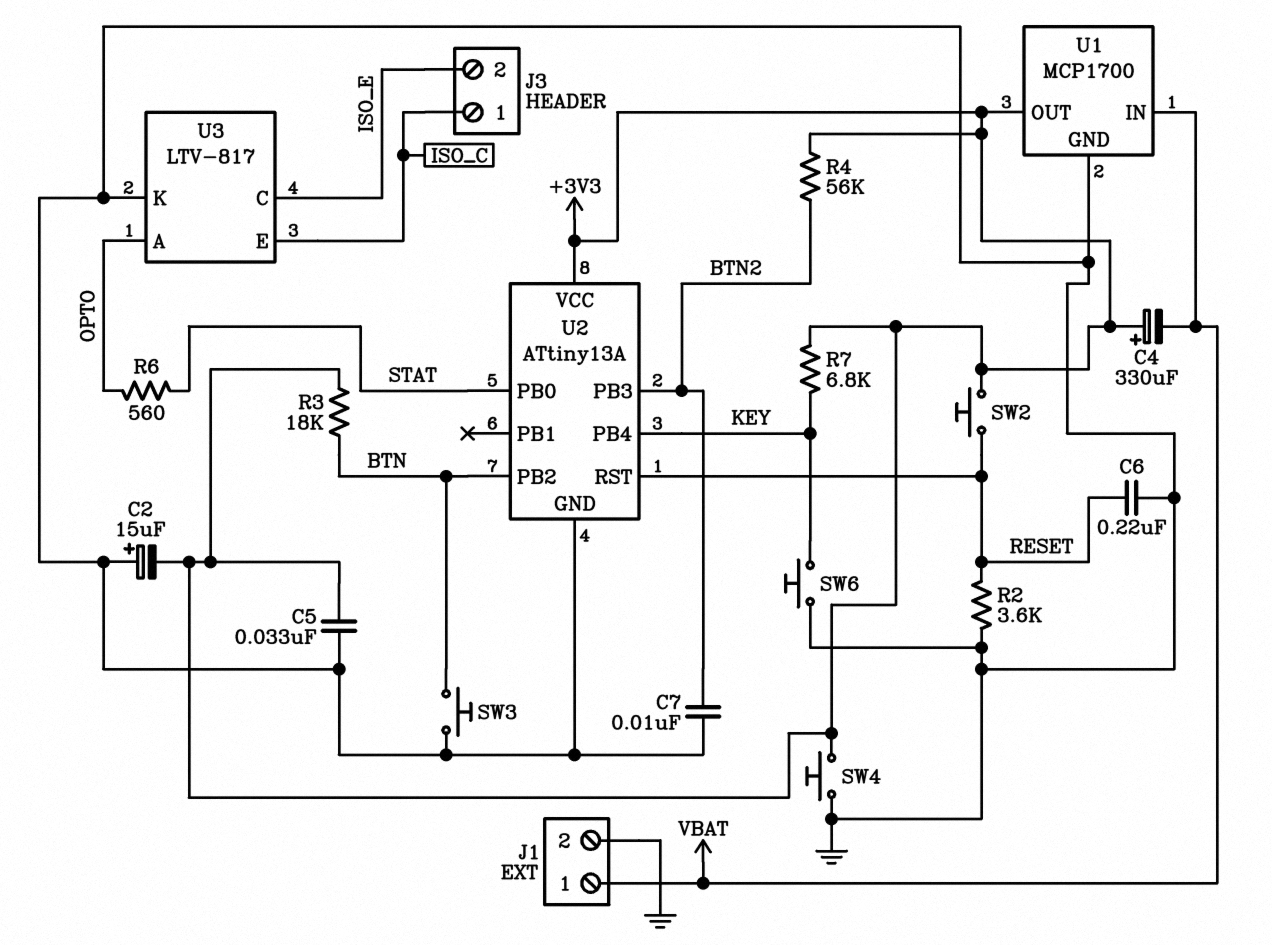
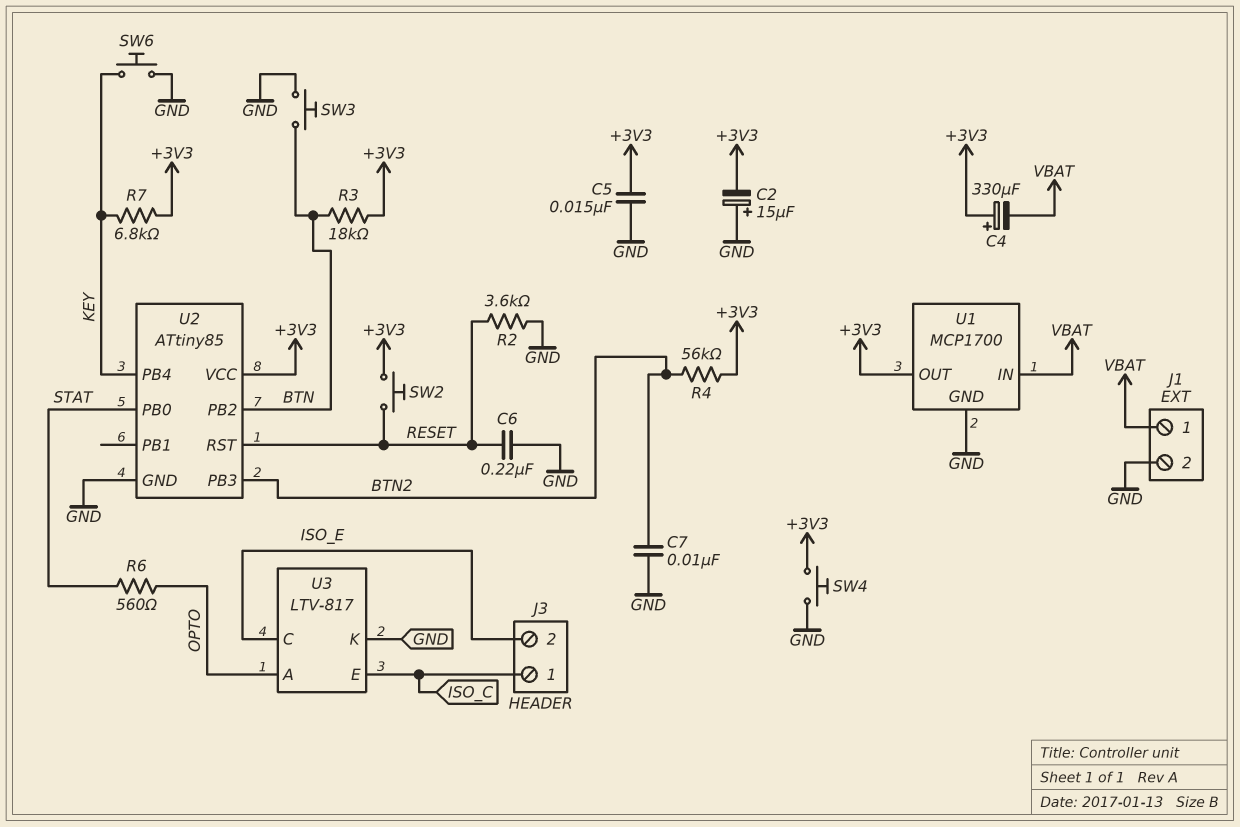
C5: 33nF (+3V3, GND) -> 15nF (+3V3, GND)
U2: ATtiny13A -> ATtiny85

